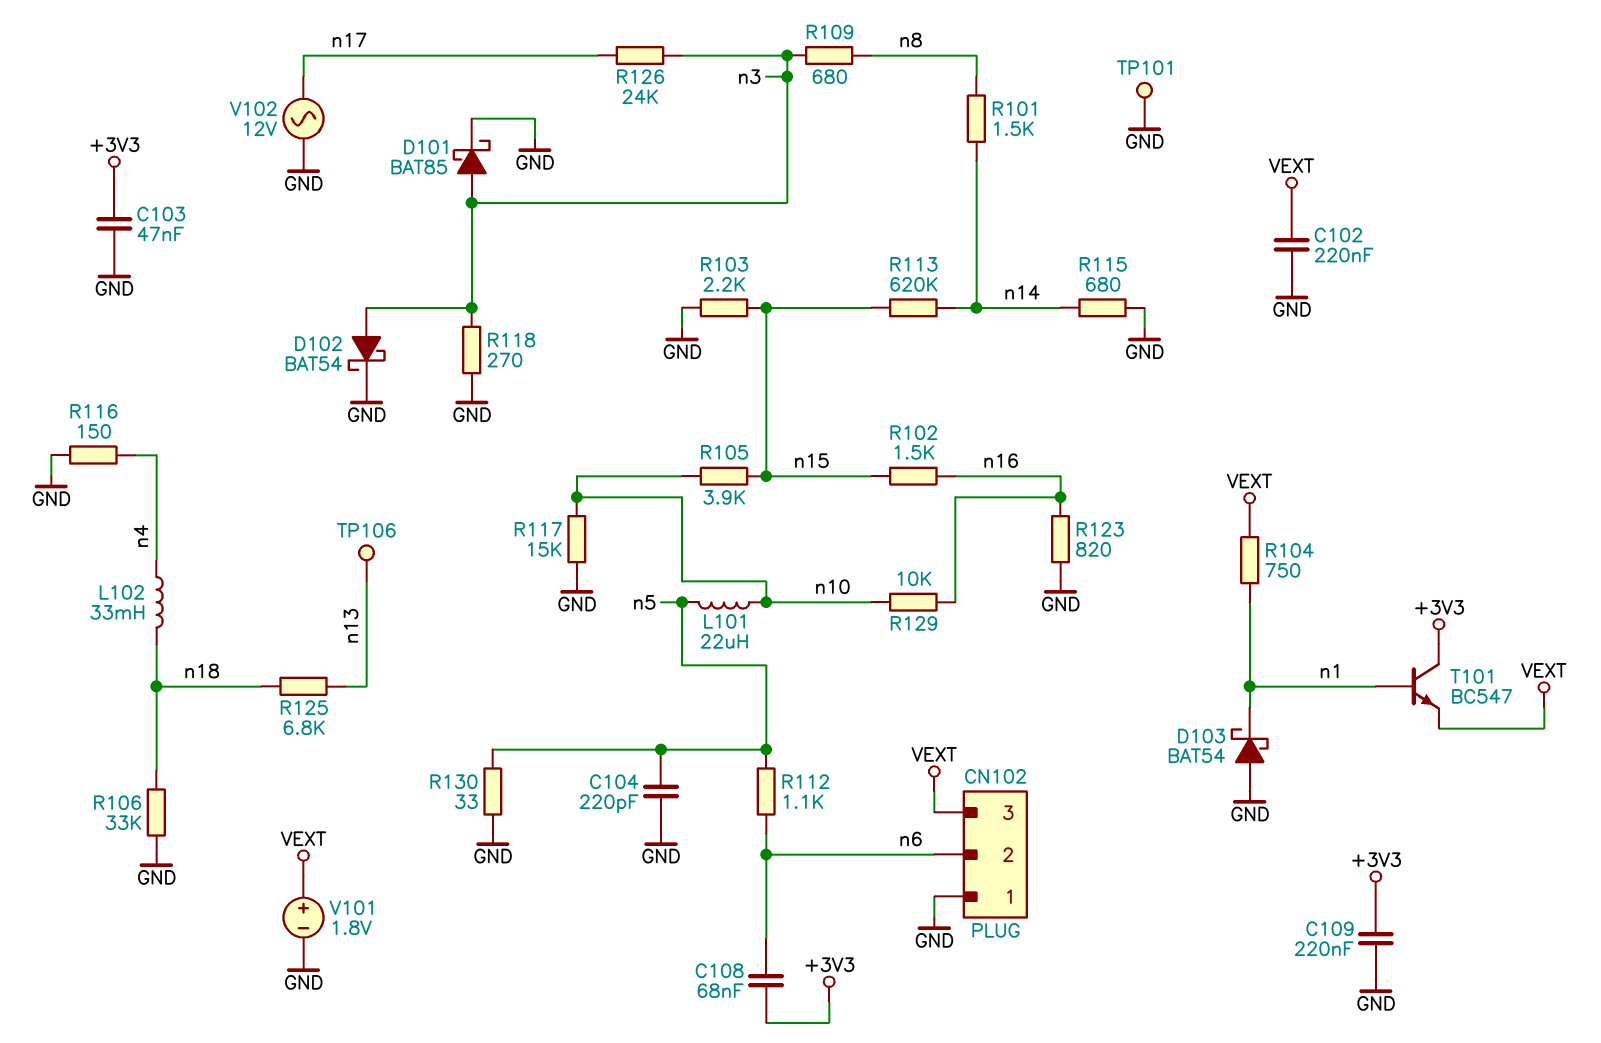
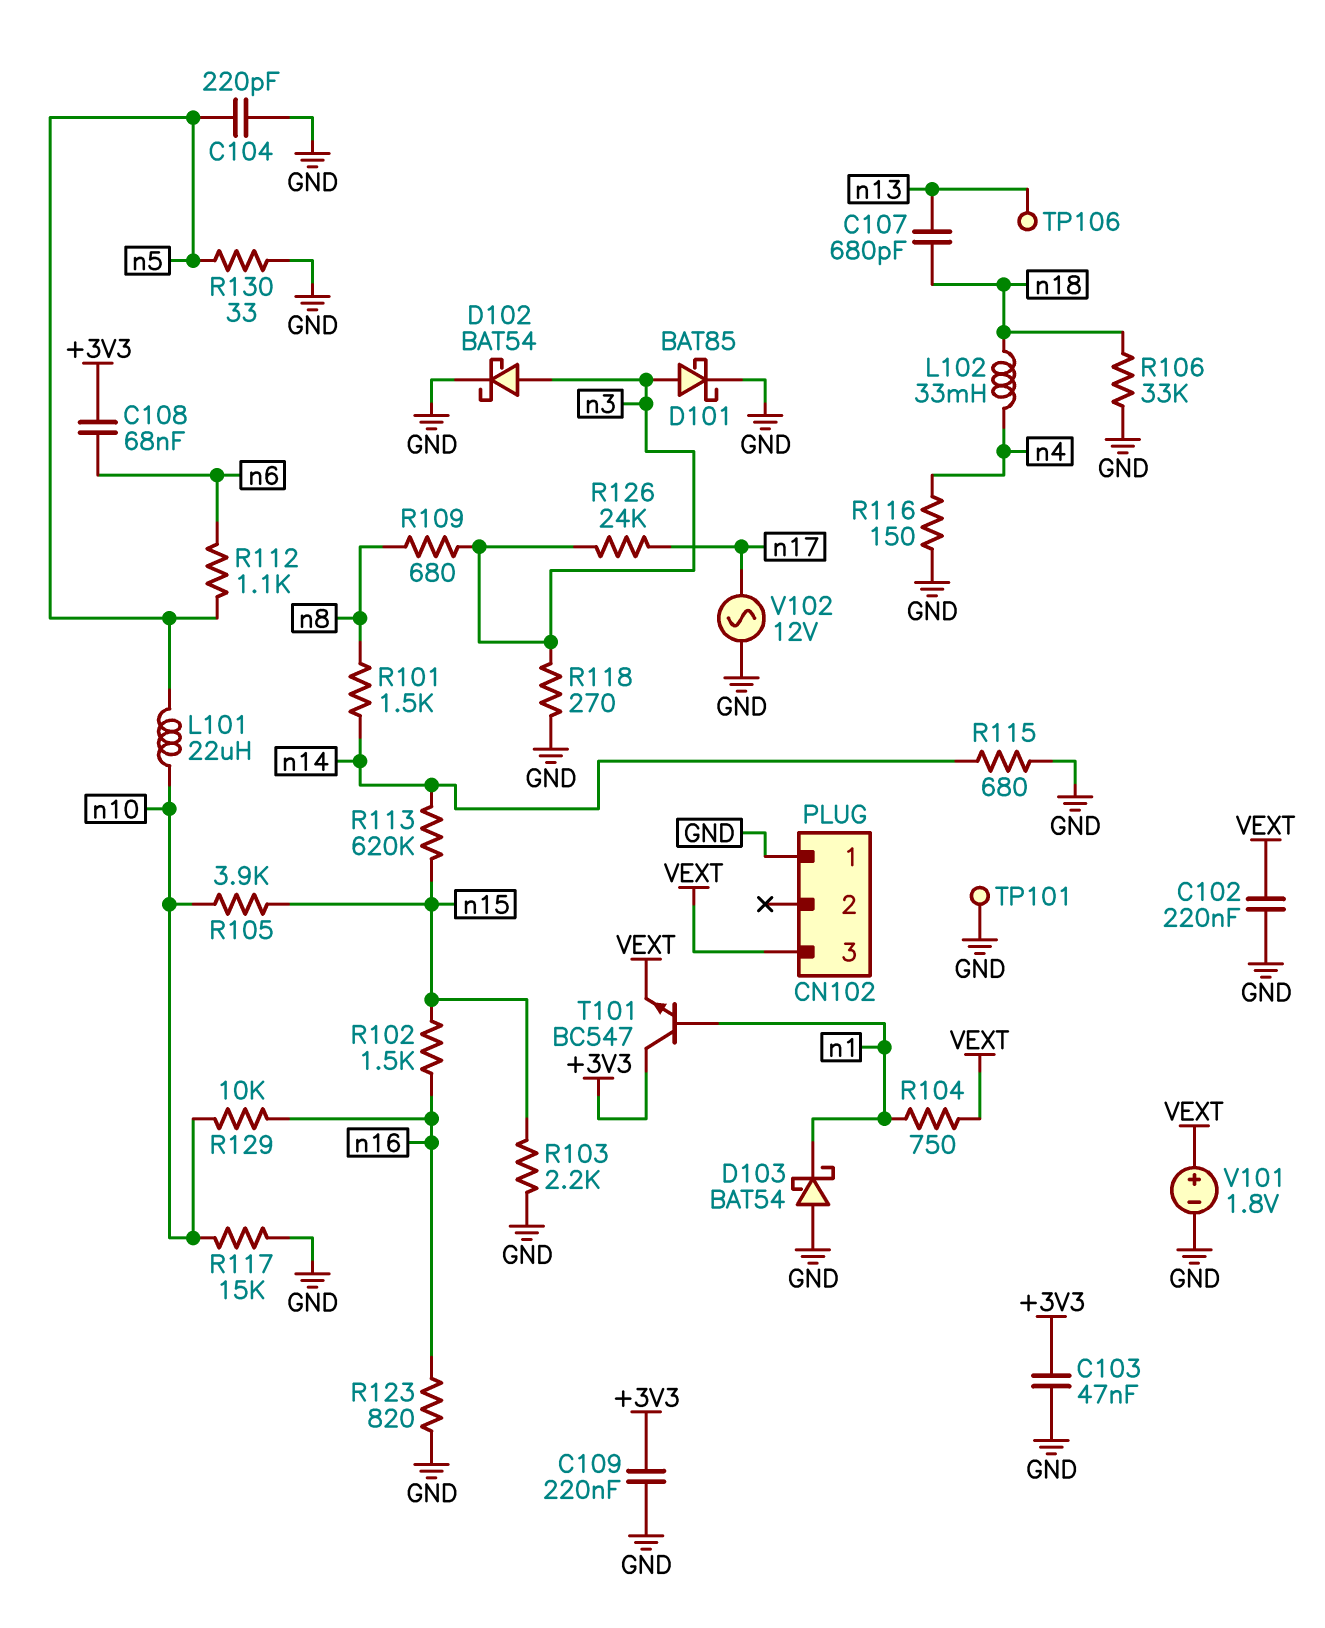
C107: none -> 680pF (n13, n18)
CN102 pin 2: n6 -> none
R125: 6.8k (n13, n18) -> none

